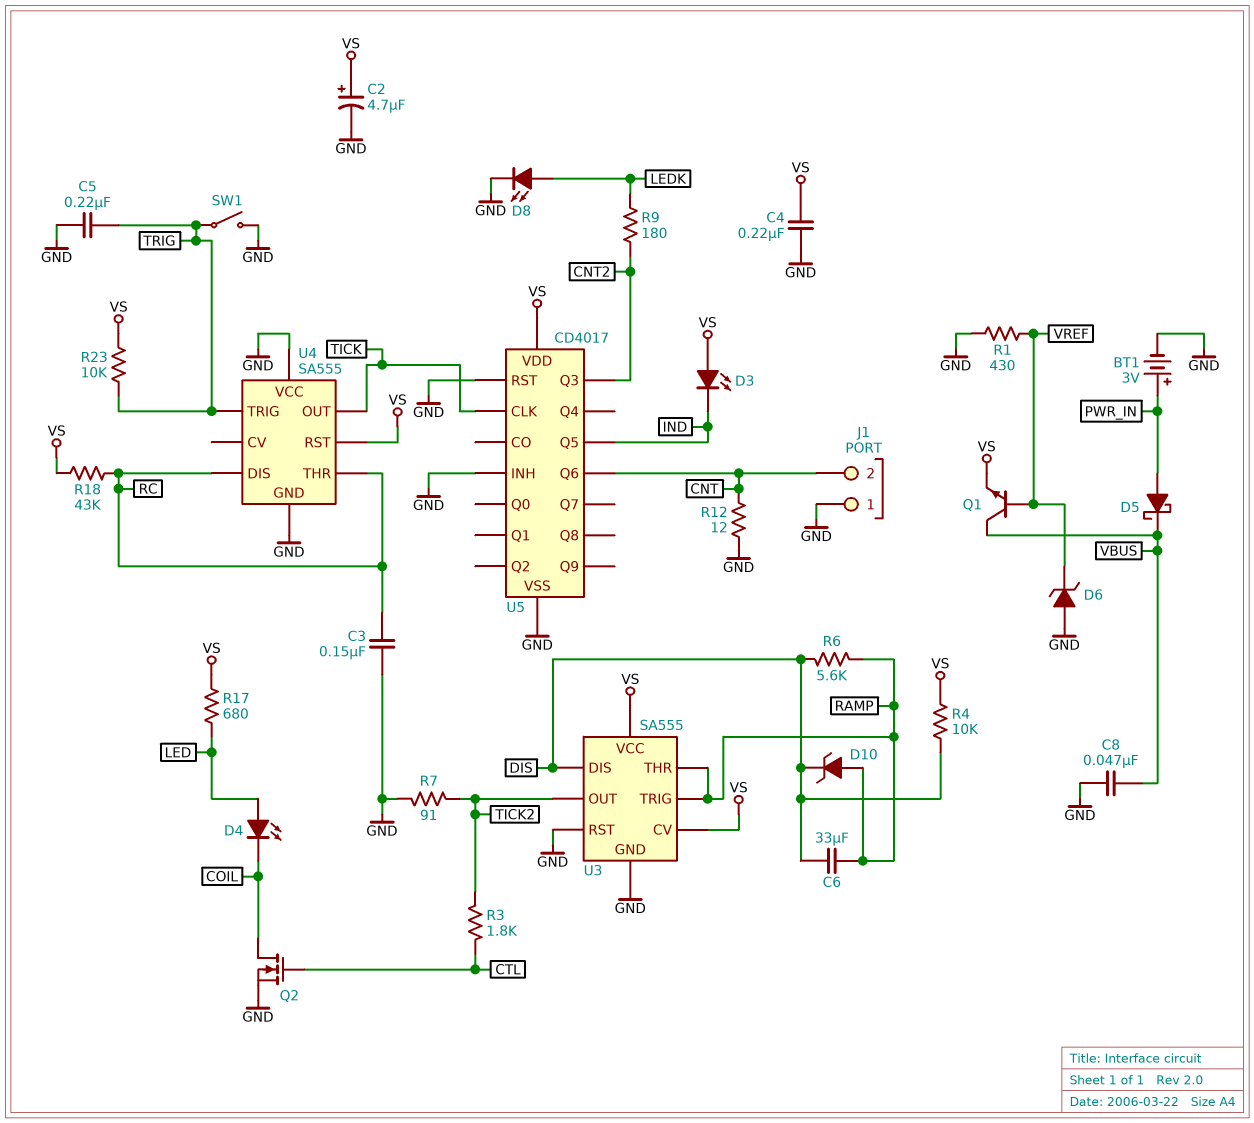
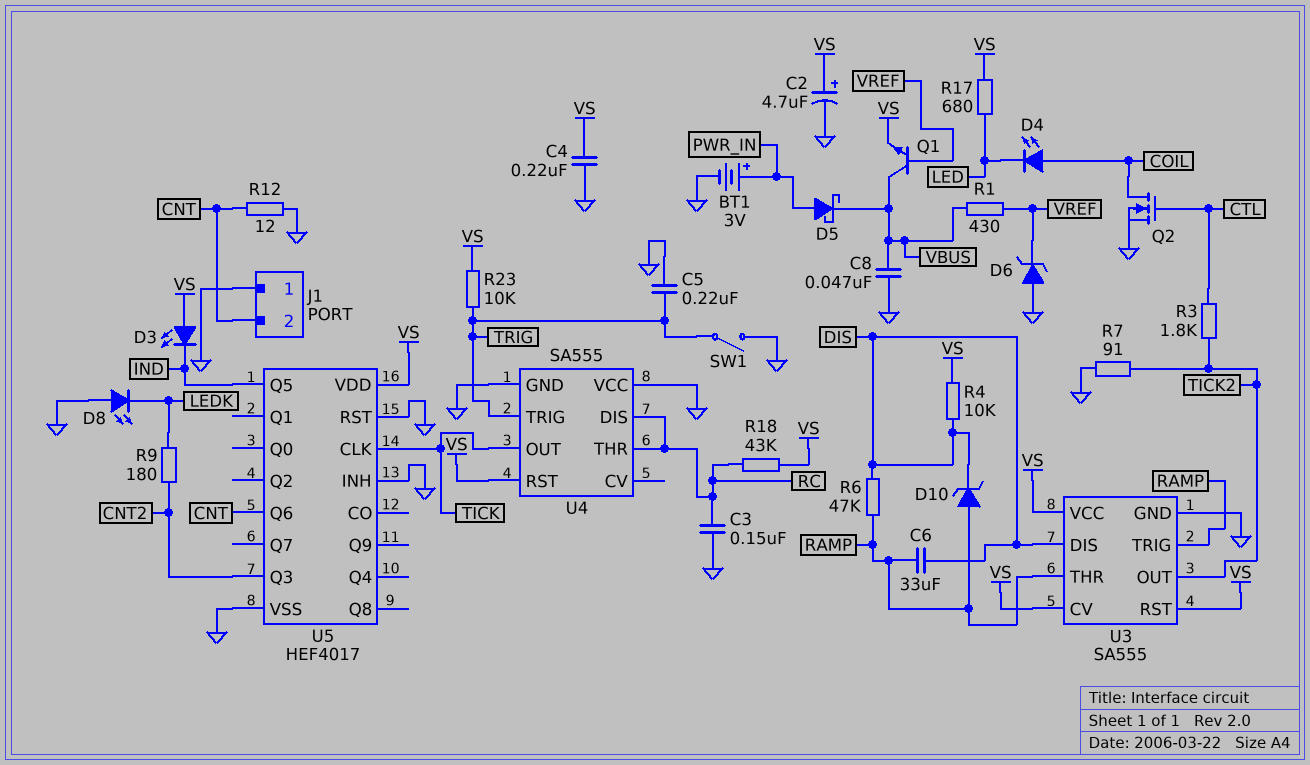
D4: LED (A LED, K COIL) -> LED (A COIL, K LED)
D8: LED (A LEDK, K GND) -> LED (A GND, K LEDK)
R1: 430 (GND, VREF) -> 430 (VBUS, VREF)
R6: 5.6k (DIS, RAMP) -> 47k (DIS, RAMP)
U3 pin RST: GND -> VS
U5: CD4017 -> HEF4017

